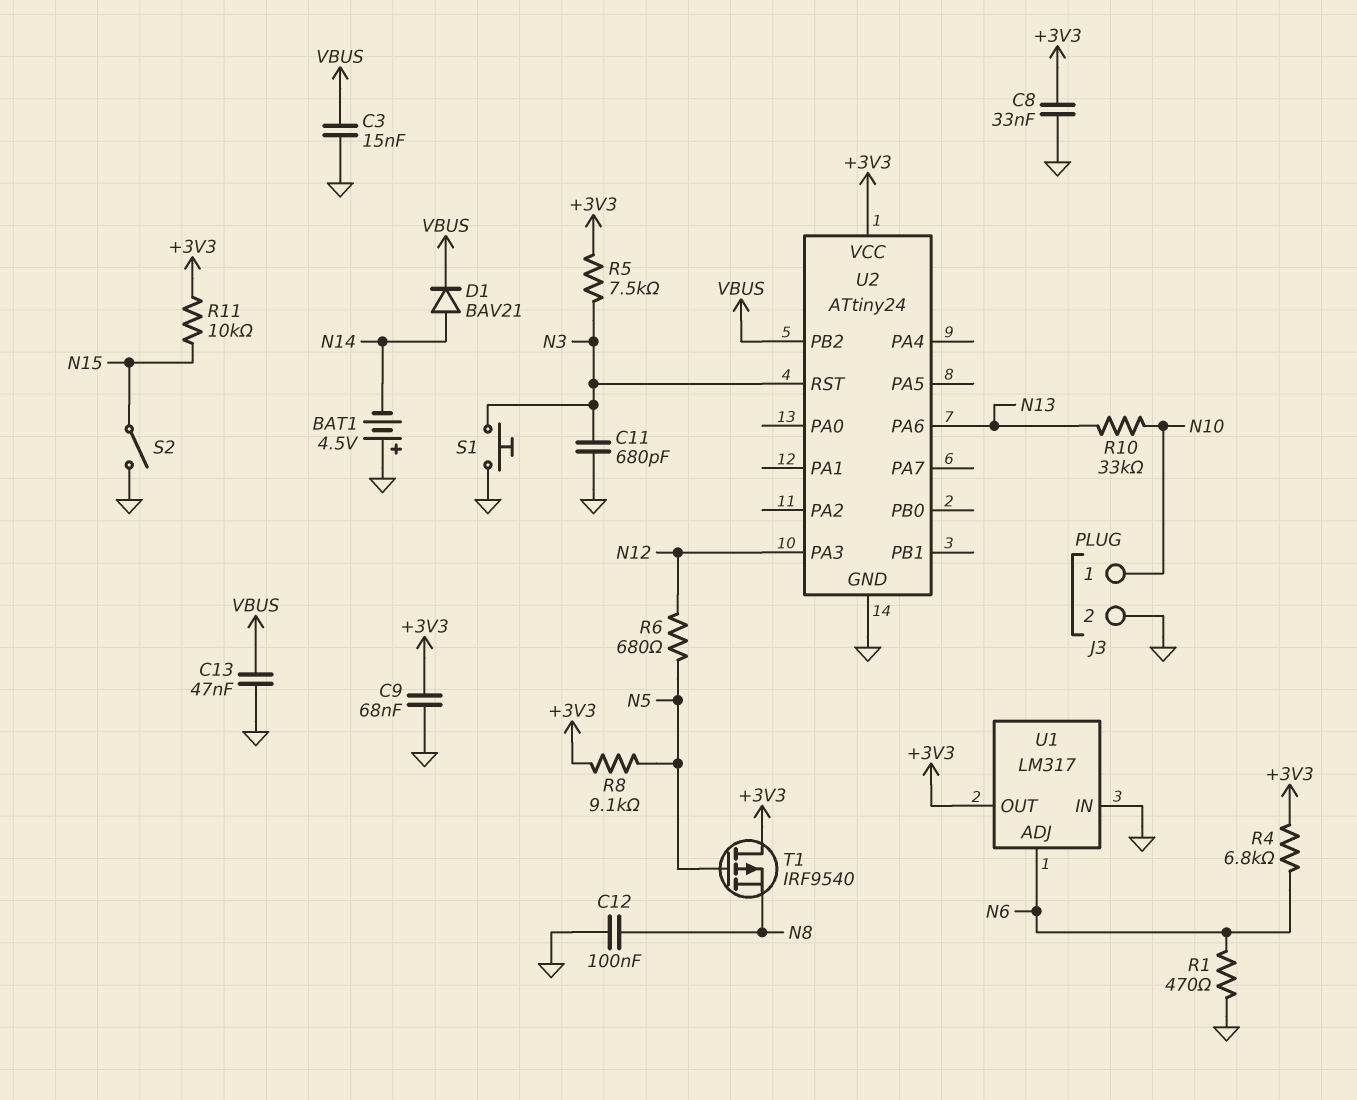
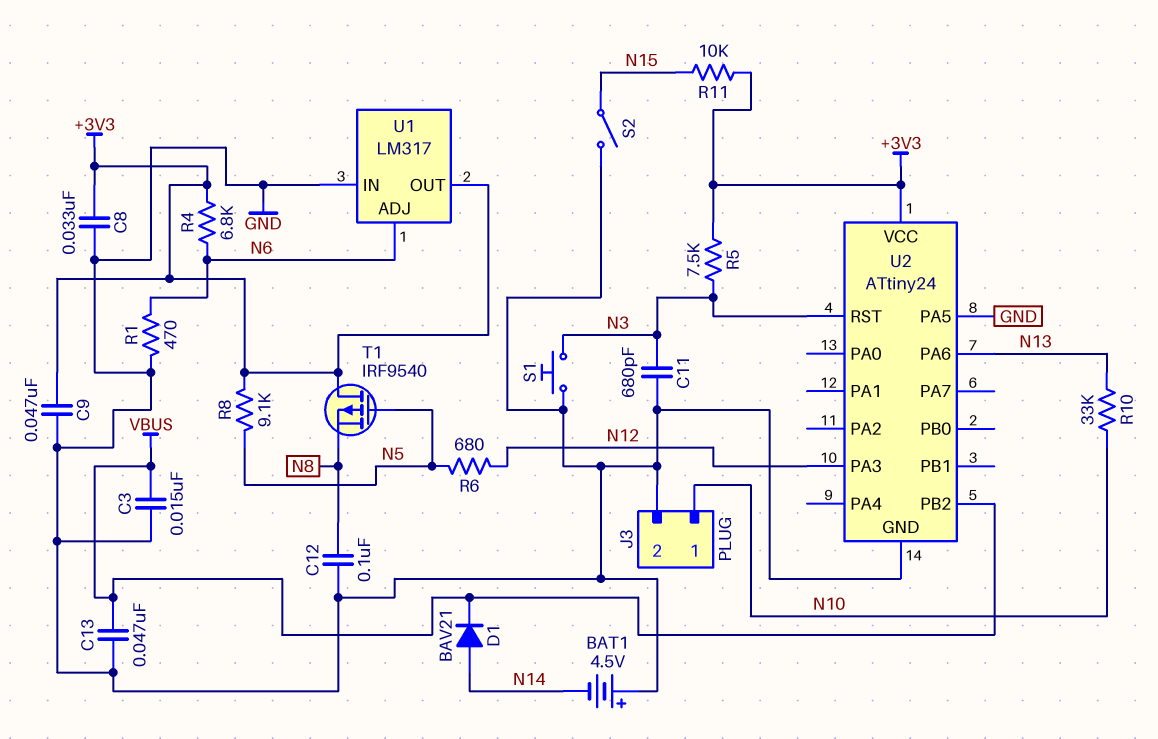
C9: 68nF (+3V3, GND) -> 47nF (+3V3, GND)
U2 pin PA5: none -> GND

